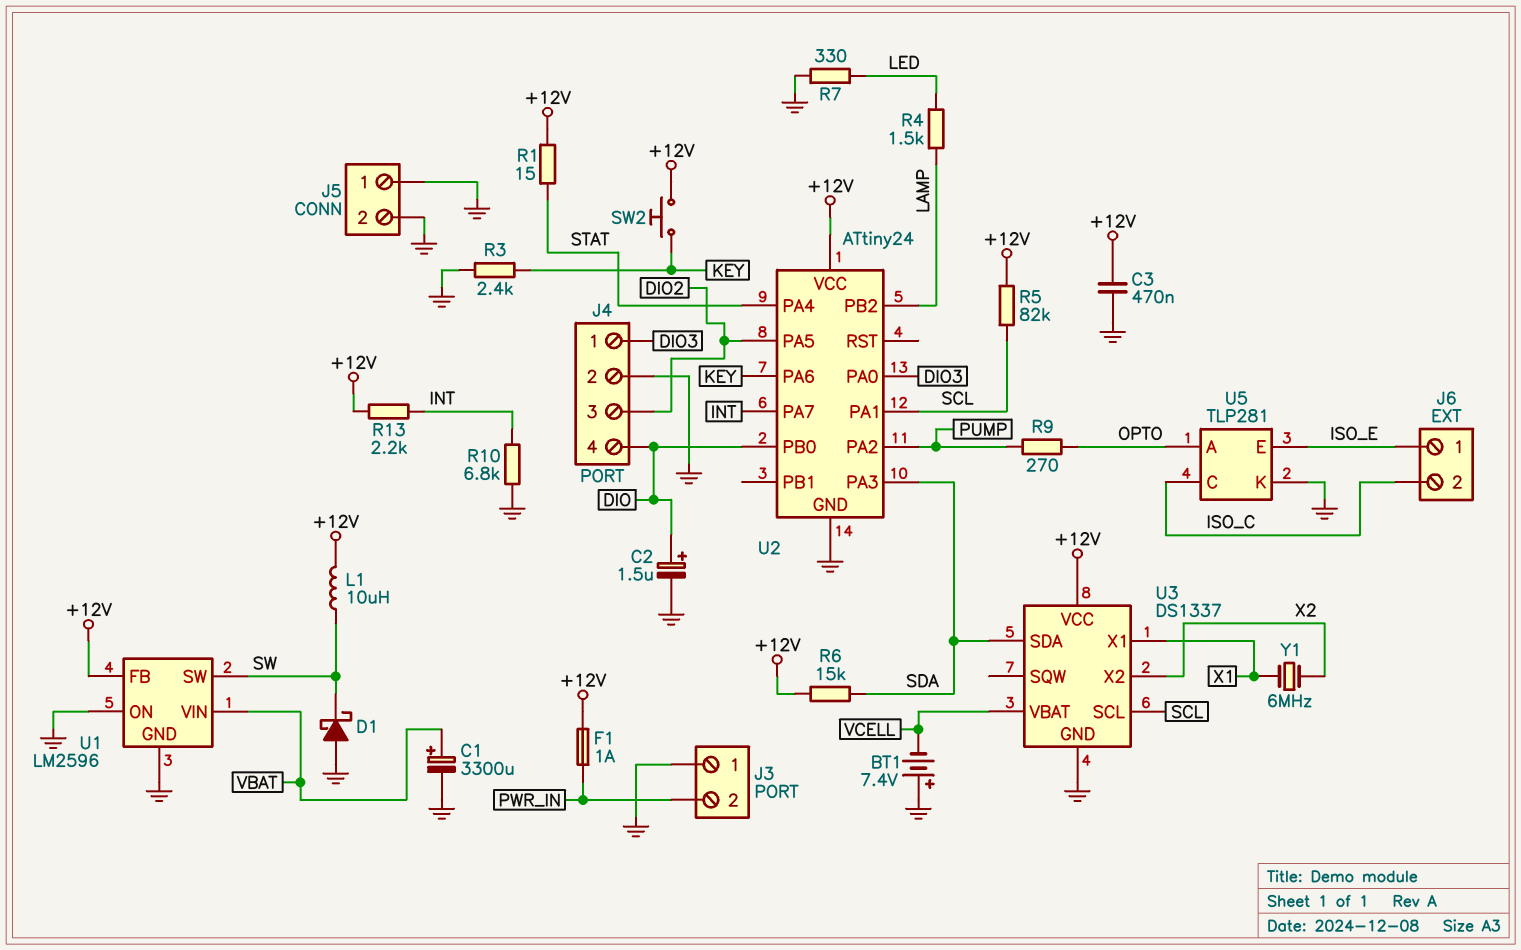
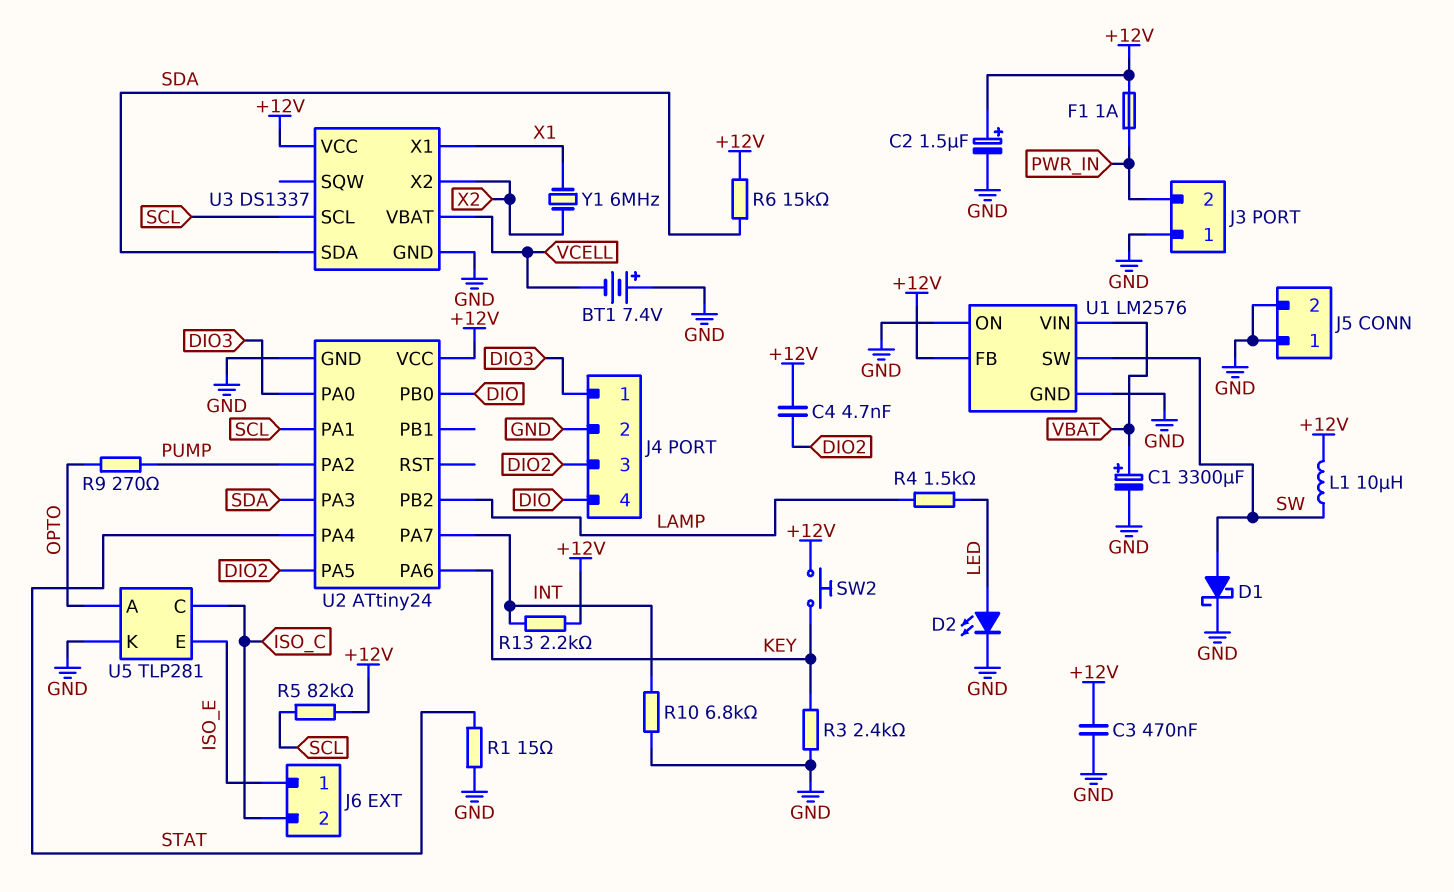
C2: 1.5uF (plus DIO, minus GND) -> 1.5uF (plus +12V, minus GND)
C4: none -> 4.7nF (+12V, DIO2)
D1: schottky (A GND, K SW) -> schottky (A SW, K GND)
D2: none -> LED (A LED, K GND)
R1: 15 (+12V, STAT) -> 15 (GND, STAT)
R7: 330 (GND, LED) -> none
U1: LM2596 -> LM2576

